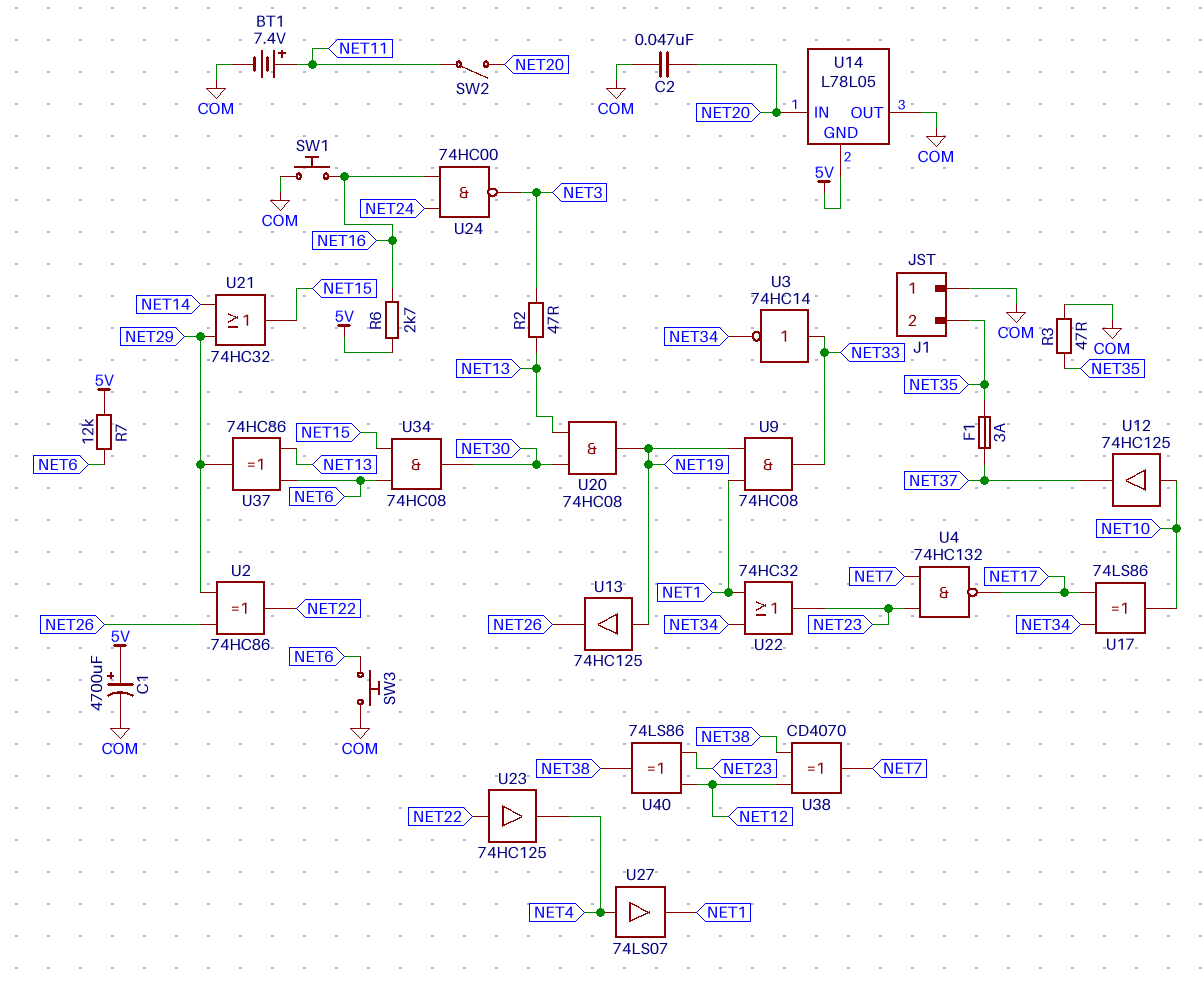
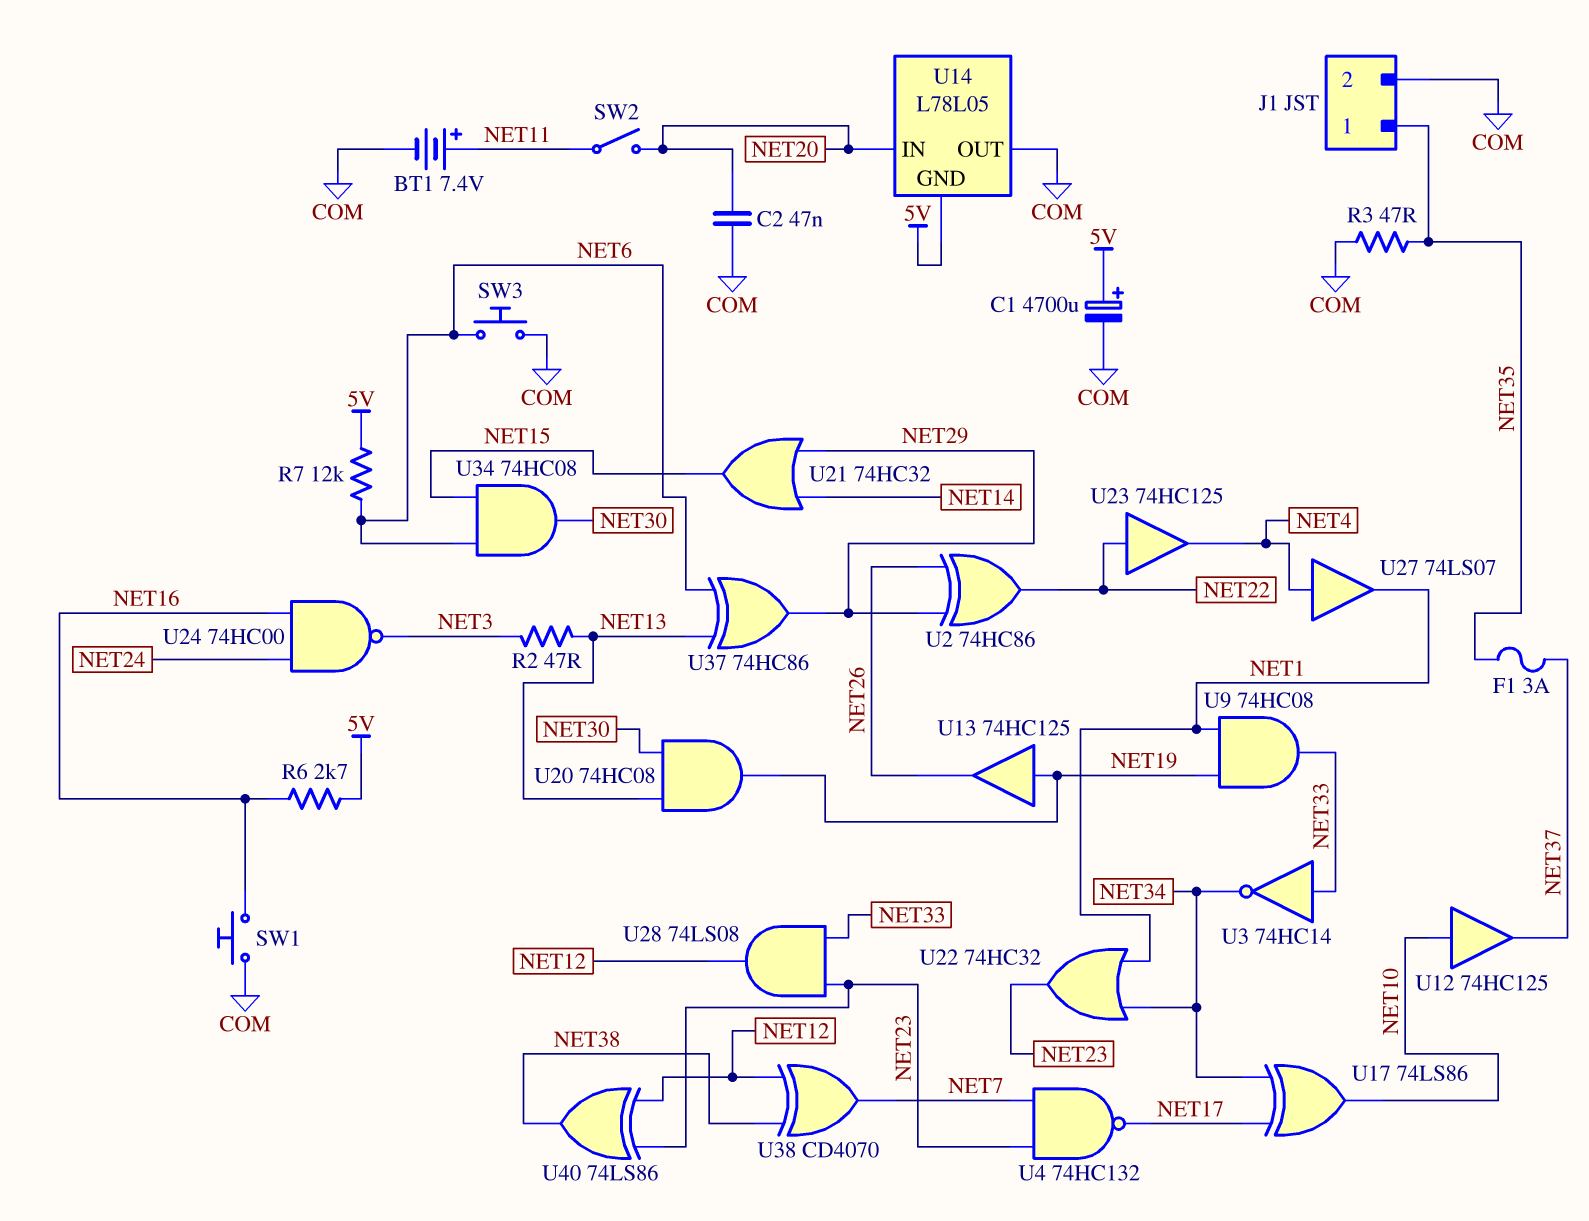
J1 pin 1: COM -> NET35
J1 pin 2: NET35 -> COM
U28: none -> AND 74LS08 (in NET23, in NET33, out NET12)

